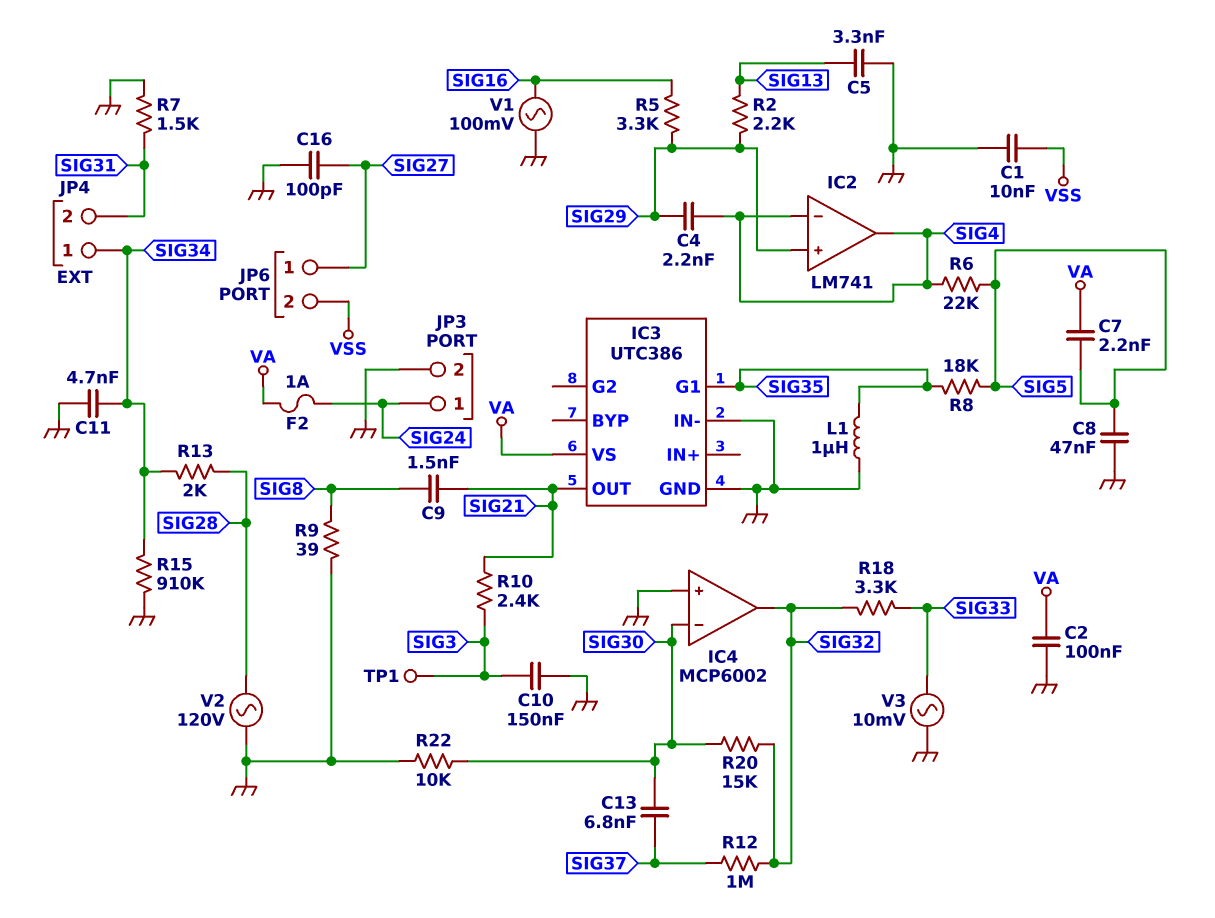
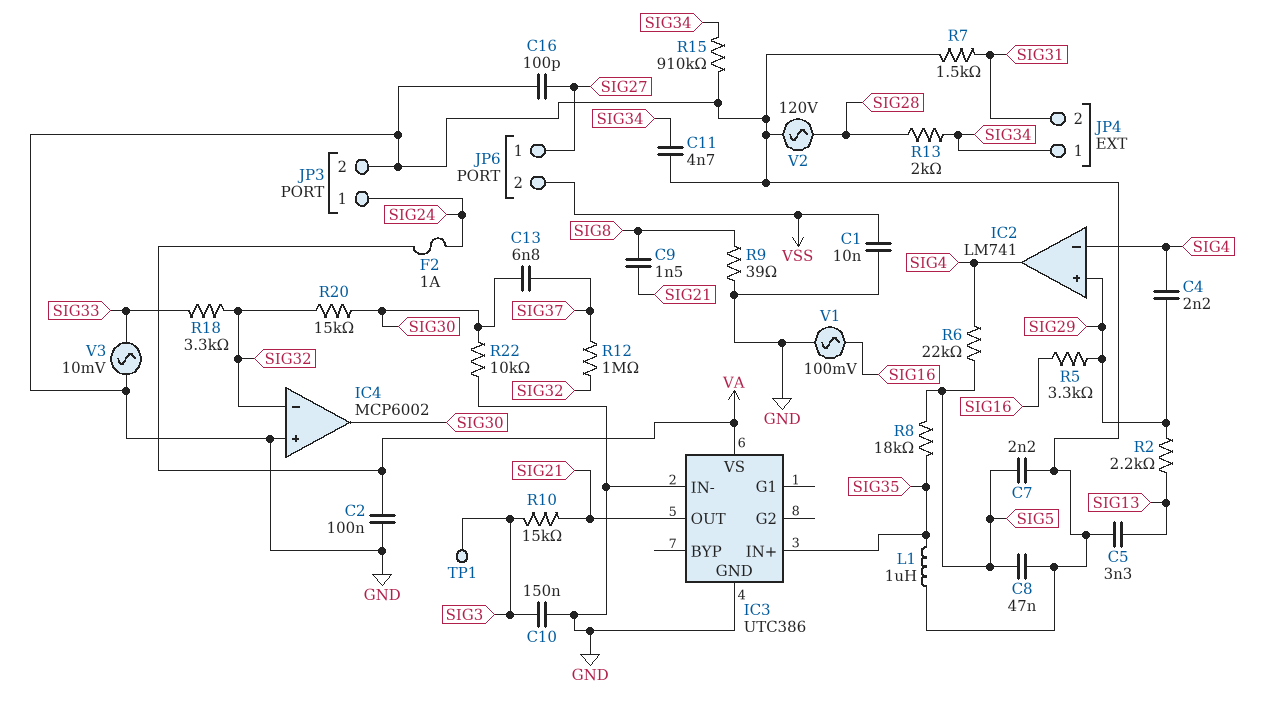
C7: 2.2nF (SIG5, VA) -> 2.2nF (GND, SIG5)
IC3 pin G1: SIG35 -> none
IC3 pin IN+: none -> SIG35
IC4 pin in-: SIG30 -> SIG32
IC4 pin out: SIG32 -> SIG30
R10: 2.4k (SIG3, SIG21) -> 15k (SIG3, SIG21)

